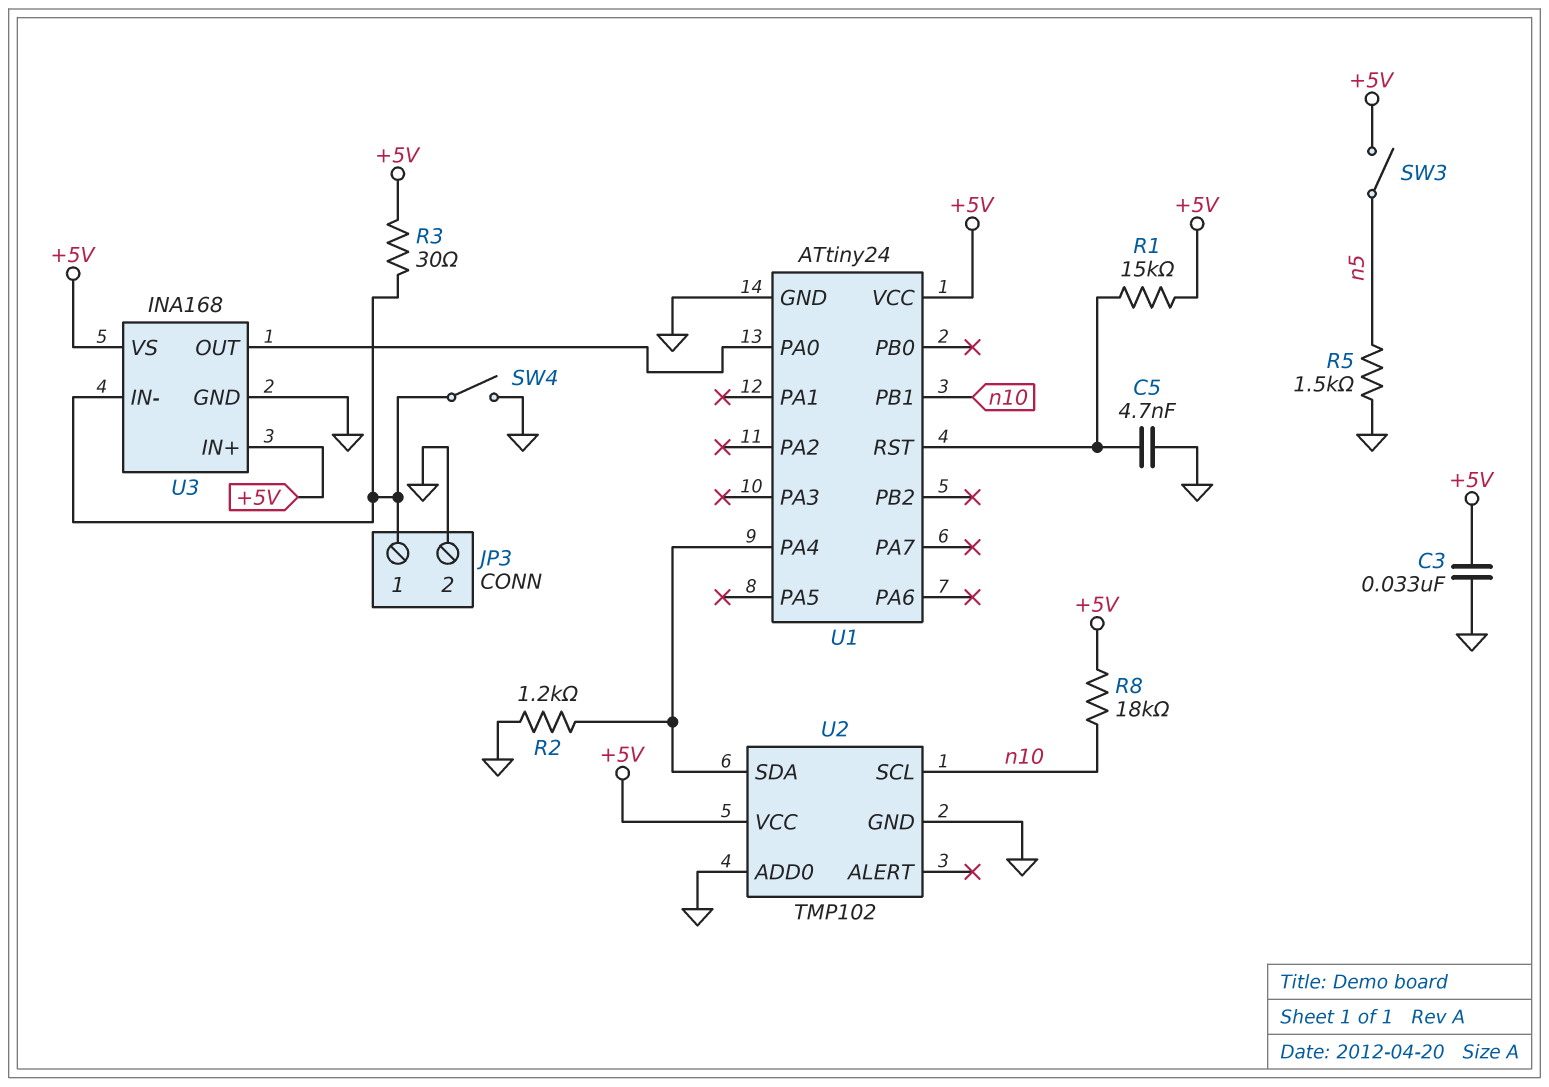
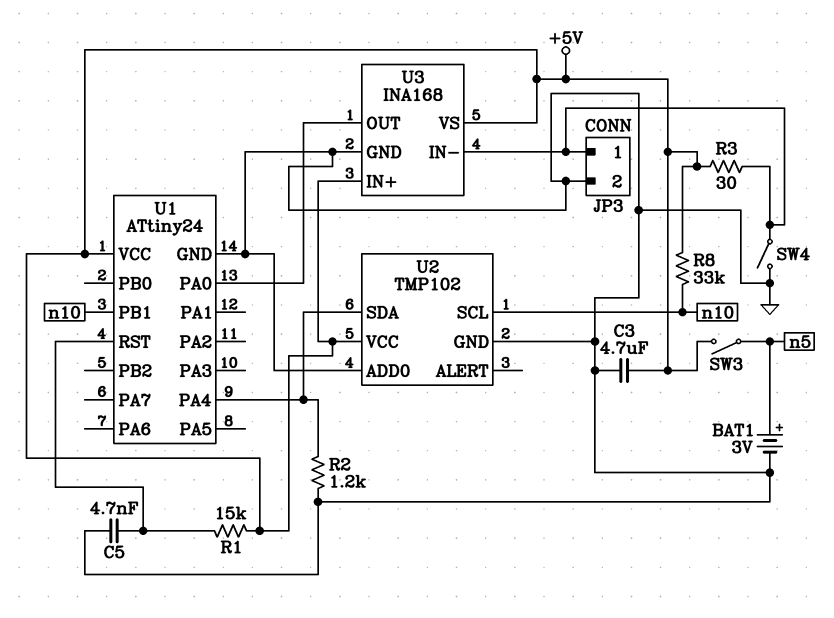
BAT1: none -> 3V (plus n5, minus GND)
C3: 33nF (+5V, GND) -> 4.7uF (+5V, GND)
R5: 1.5k (GND, n5) -> none
R8: 18k (+5V, n10) -> 33k (+5V, n10)

